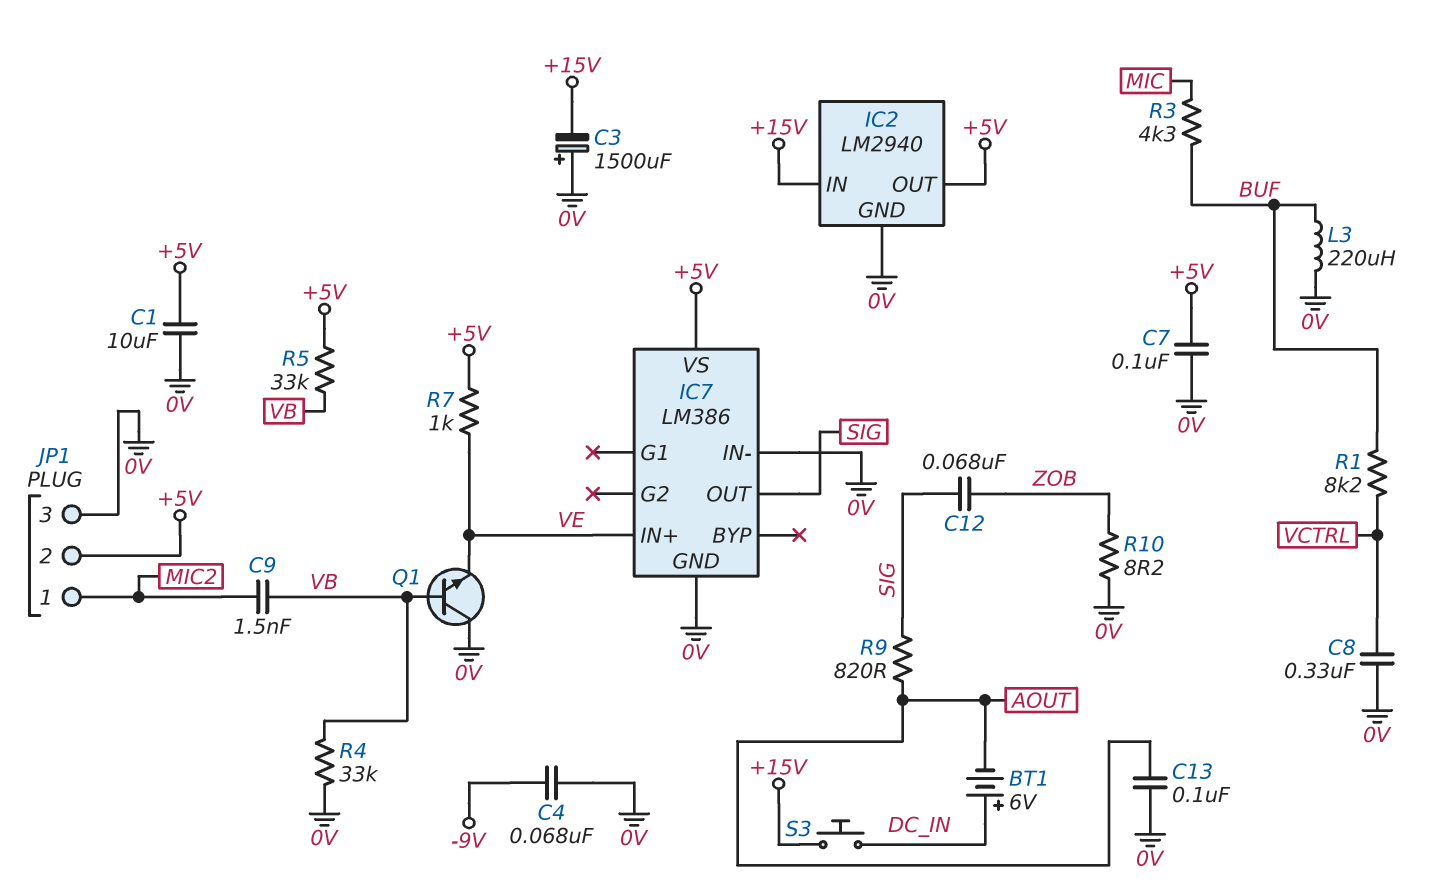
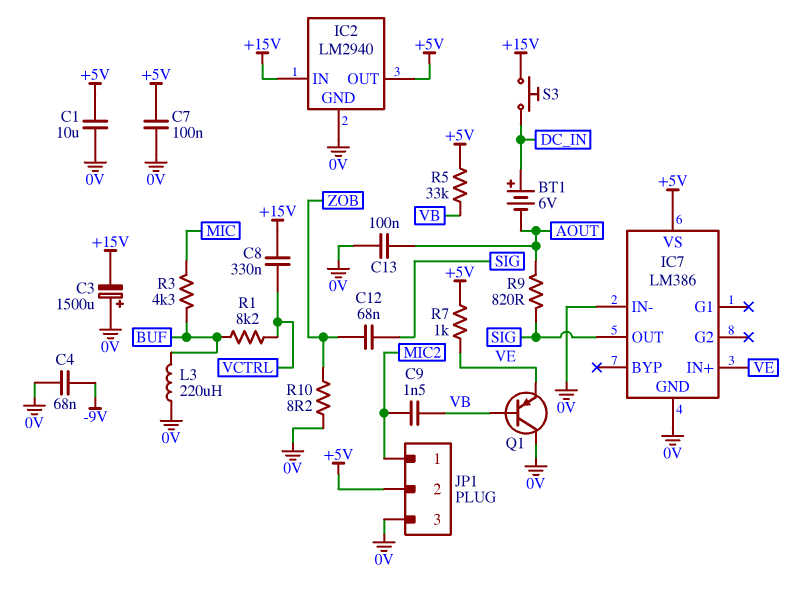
C8: 330nF (0V, VCTRL) -> 330nF (+15V, VCTRL)
Q1: NPN (B VB, C 0V, E VE) -> PNP (B VB, C 0V, E VE)
R4: 33k (0V, VB) -> none

